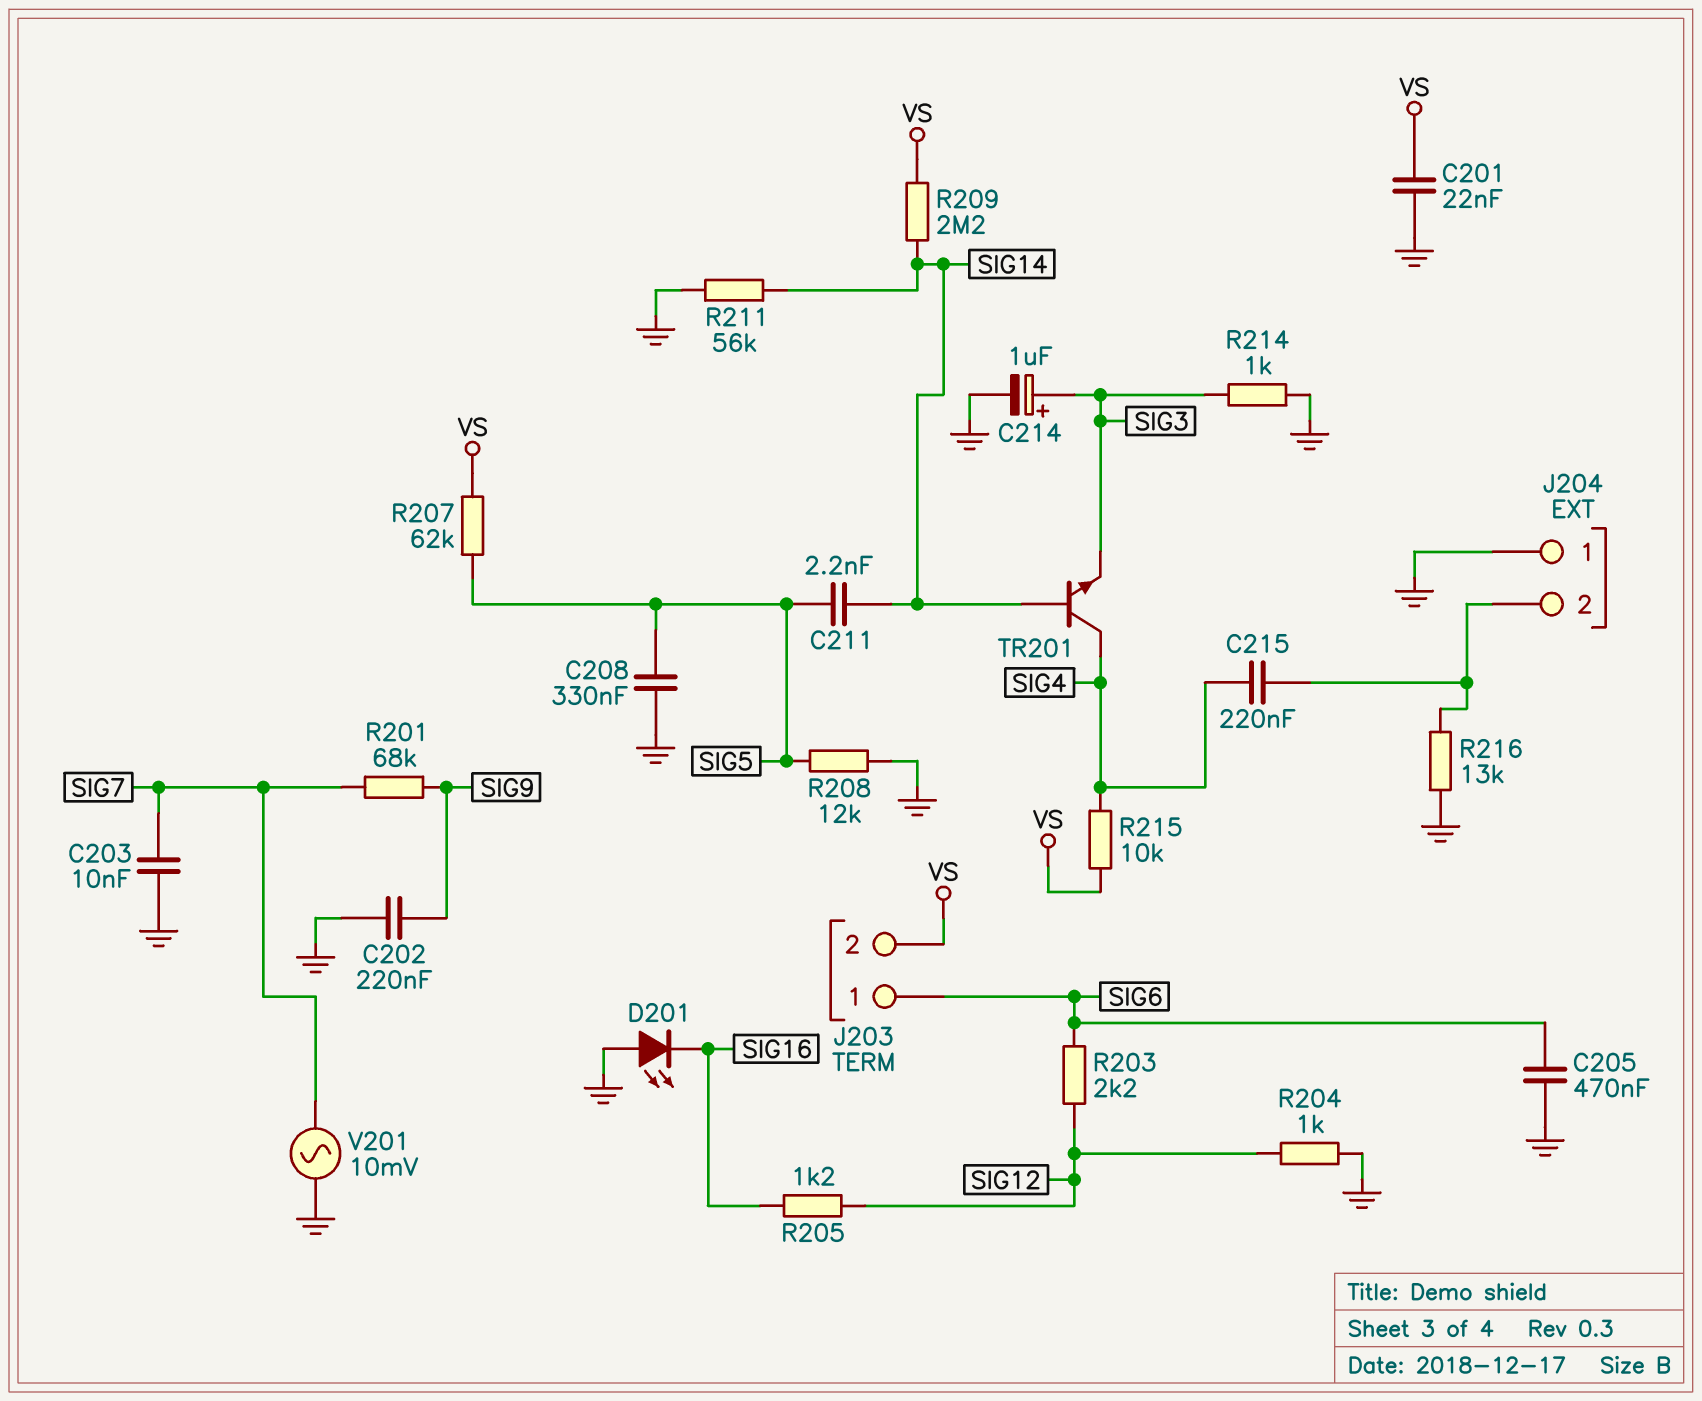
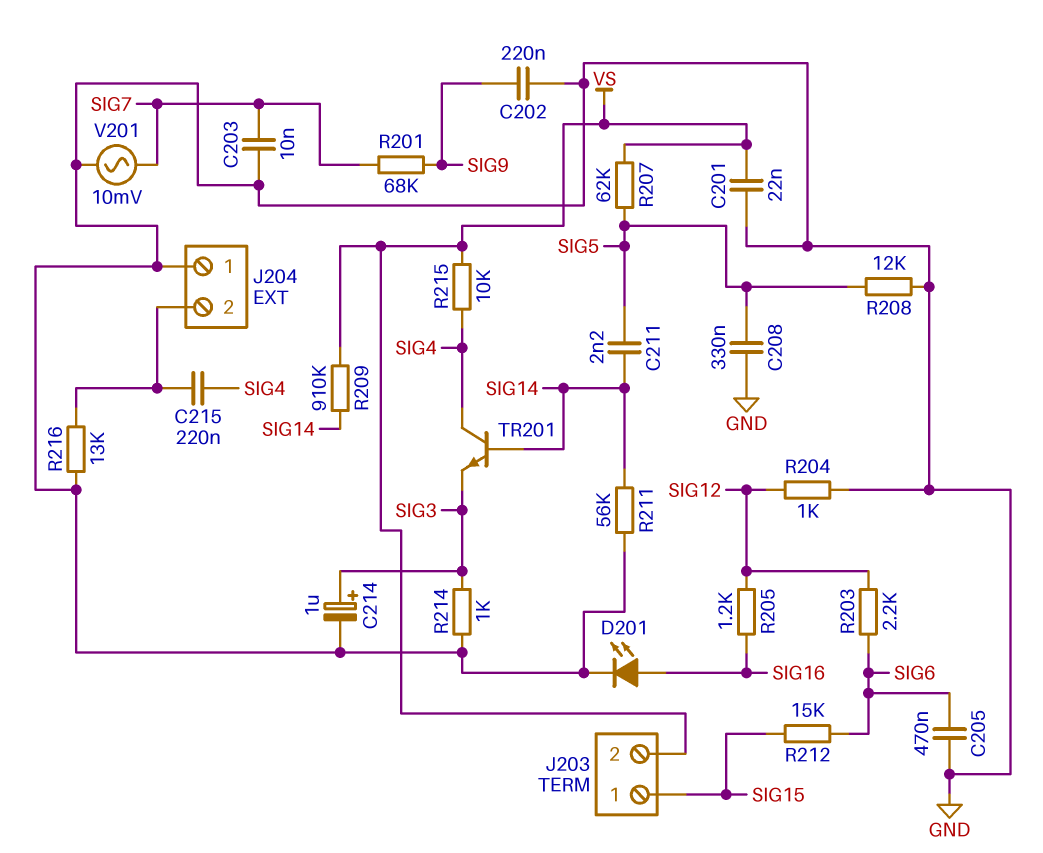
D201: LED (A GND, K SIG16) -> LED (A SIG16, K GND)
J203 pin 1: SIG6 -> SIG15
R209: 2.2M (SIG14, VS) -> 910k (SIG14, VS)
R212: none -> 15k (SIG6, SIG15)

